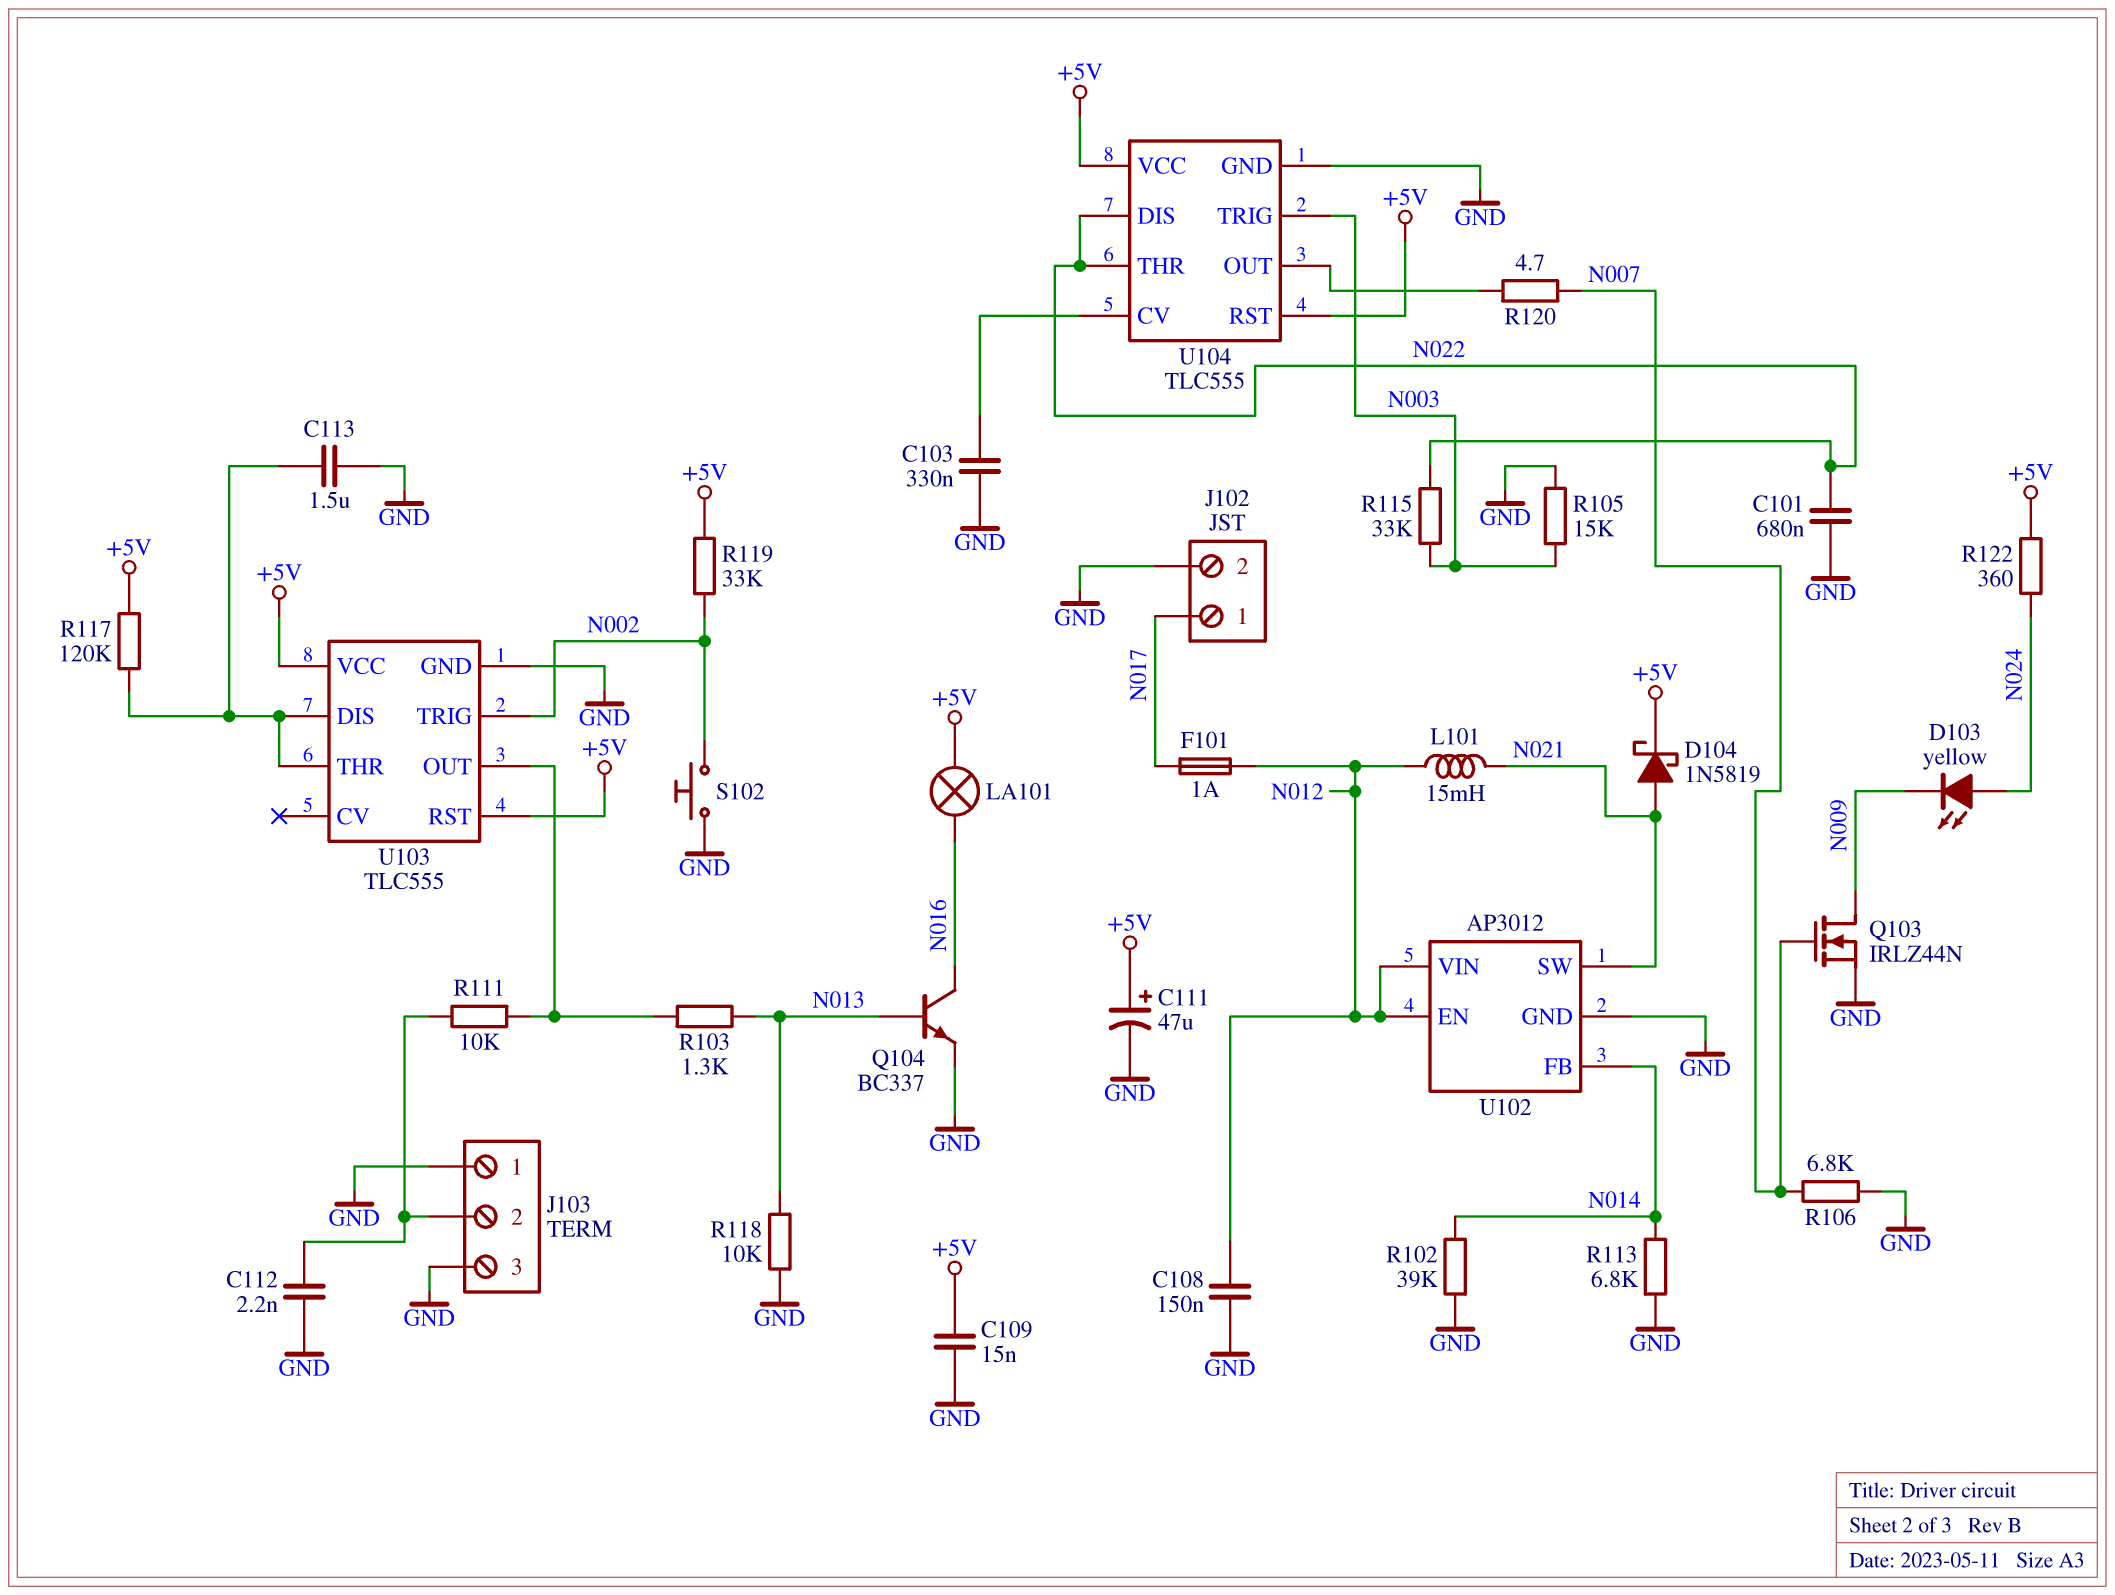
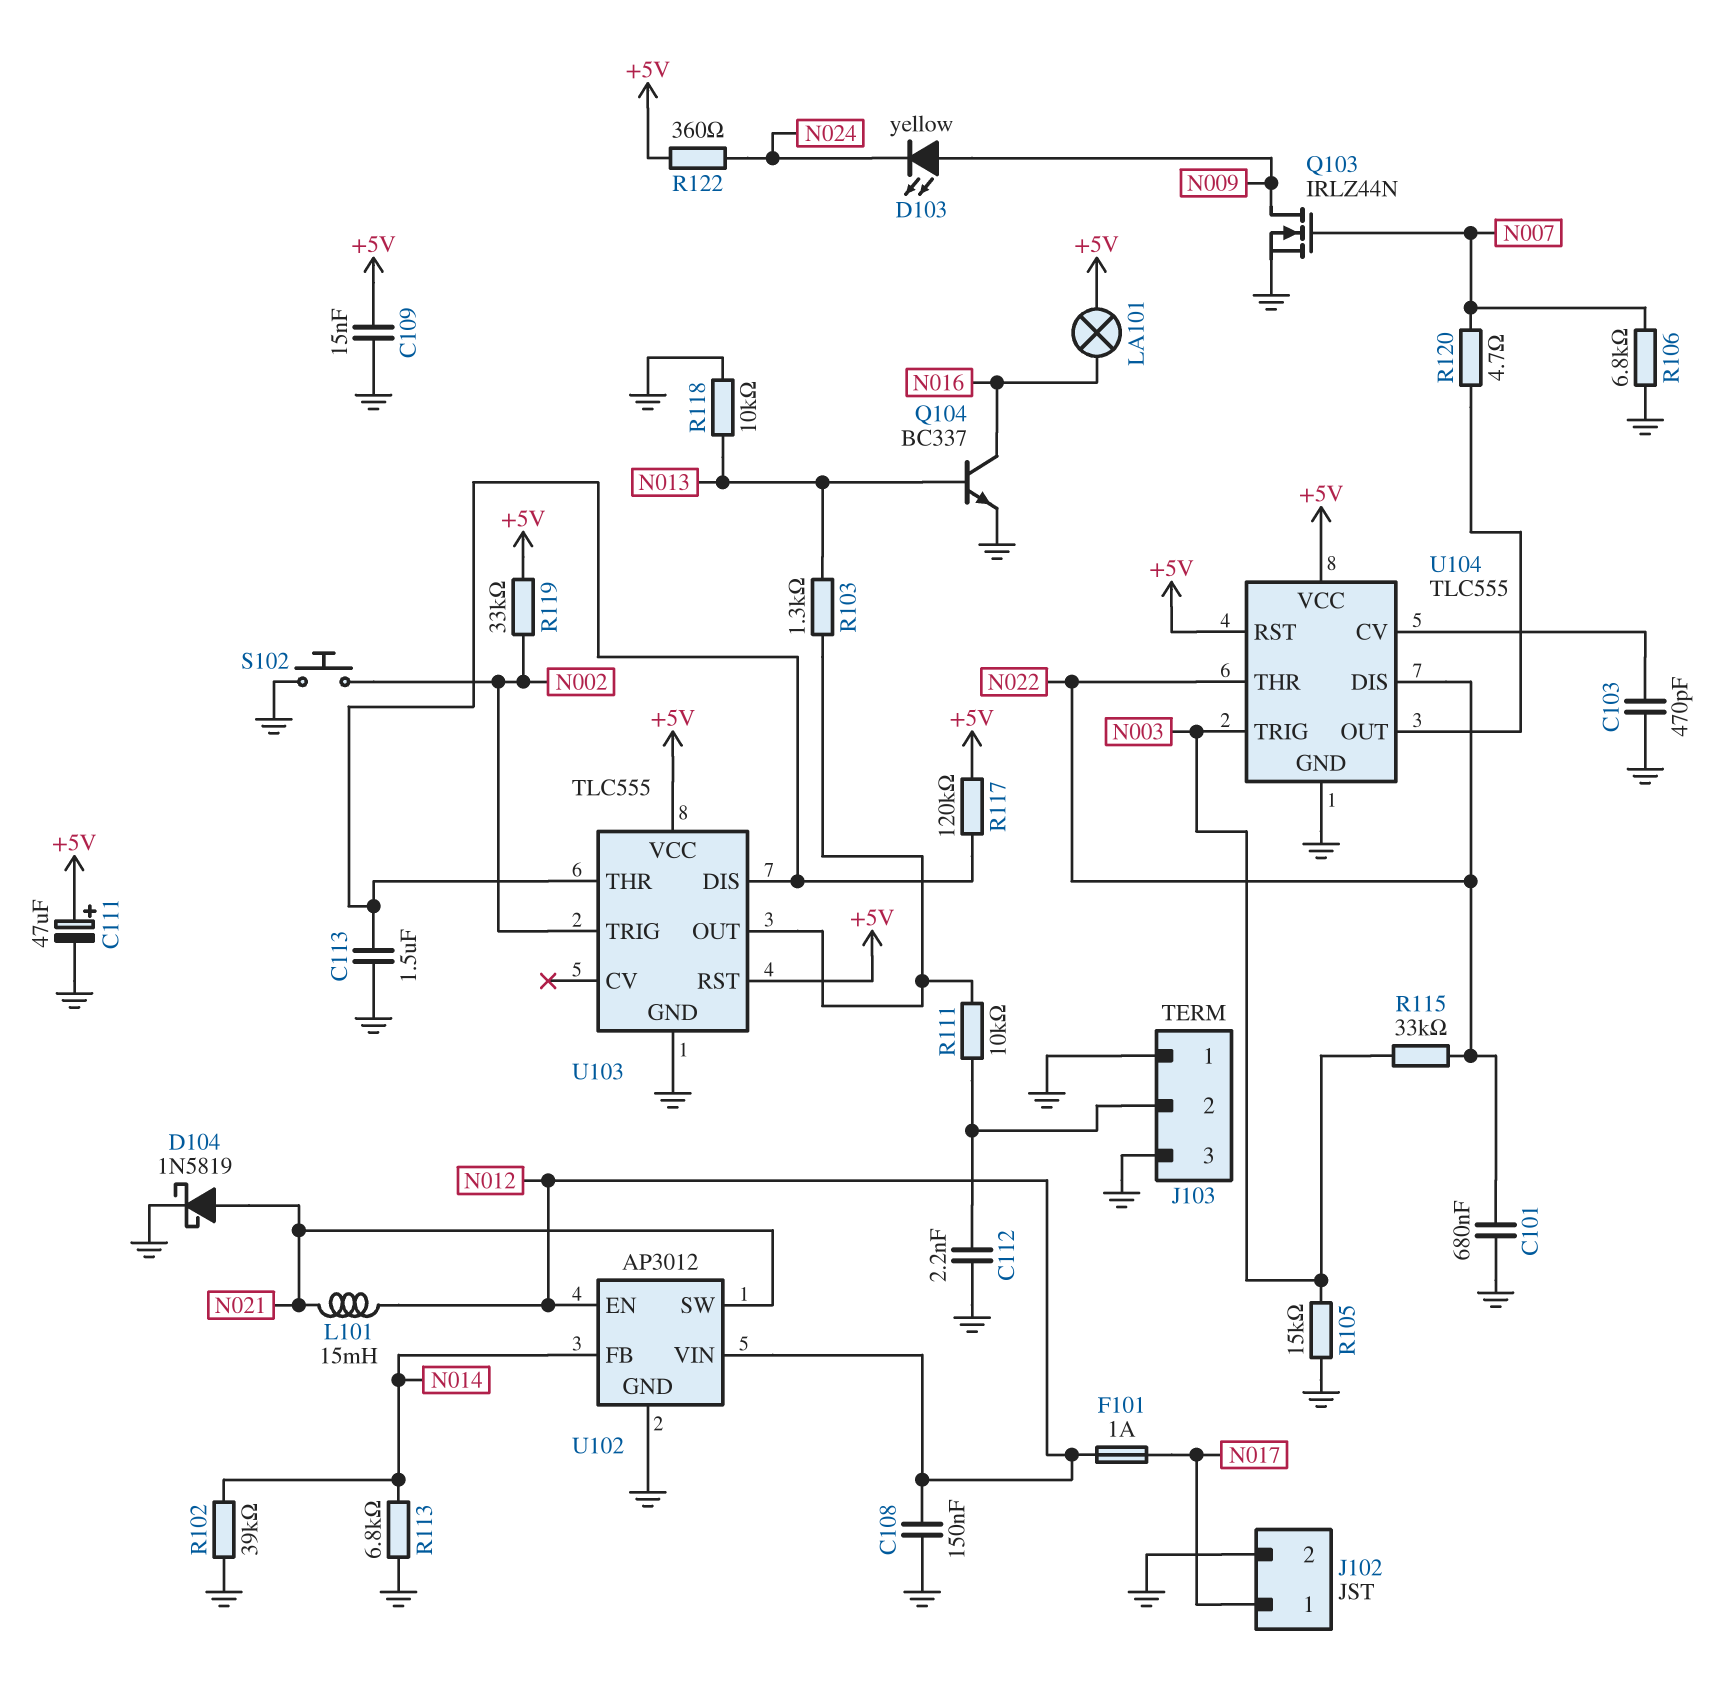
C103: 330nF (GND, U104/CV) -> 470pF (GND, U104/CV)
D103: LED yellow (A N024, K N009) -> LED yellow (A N009, K N024)
D104: schottky 1N5819 (A N021, K +5V) -> schottky 1N5819 (A N021, K GND)

